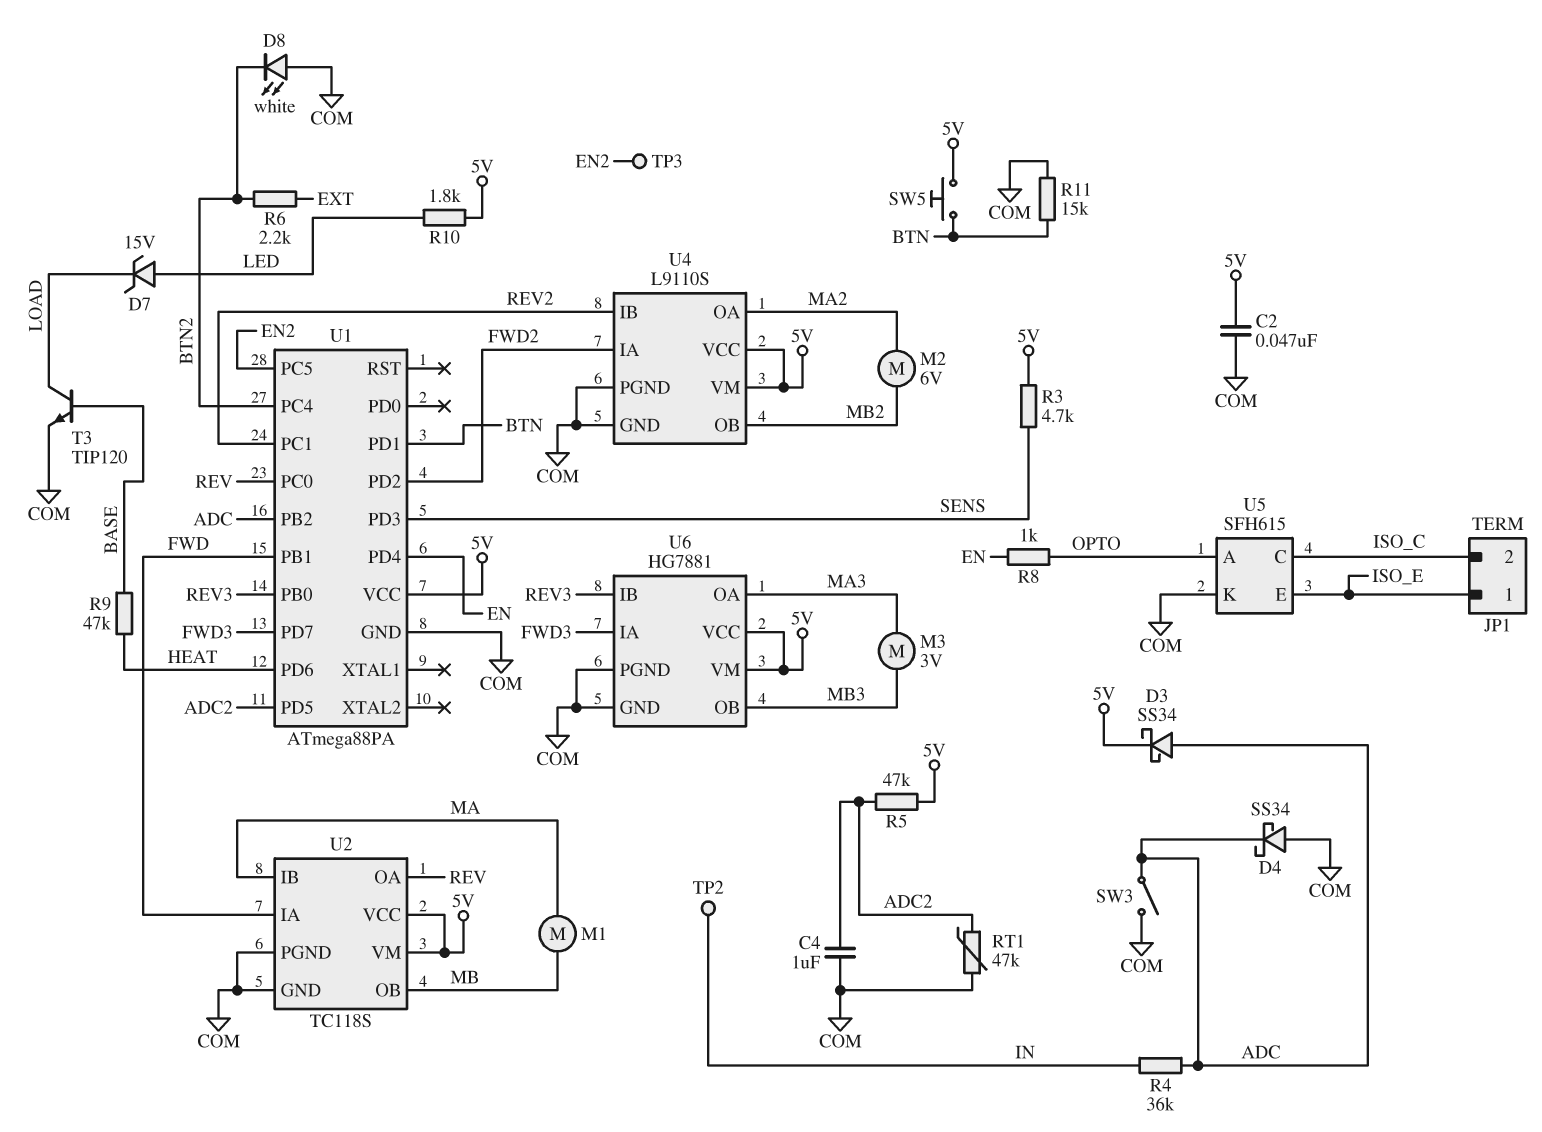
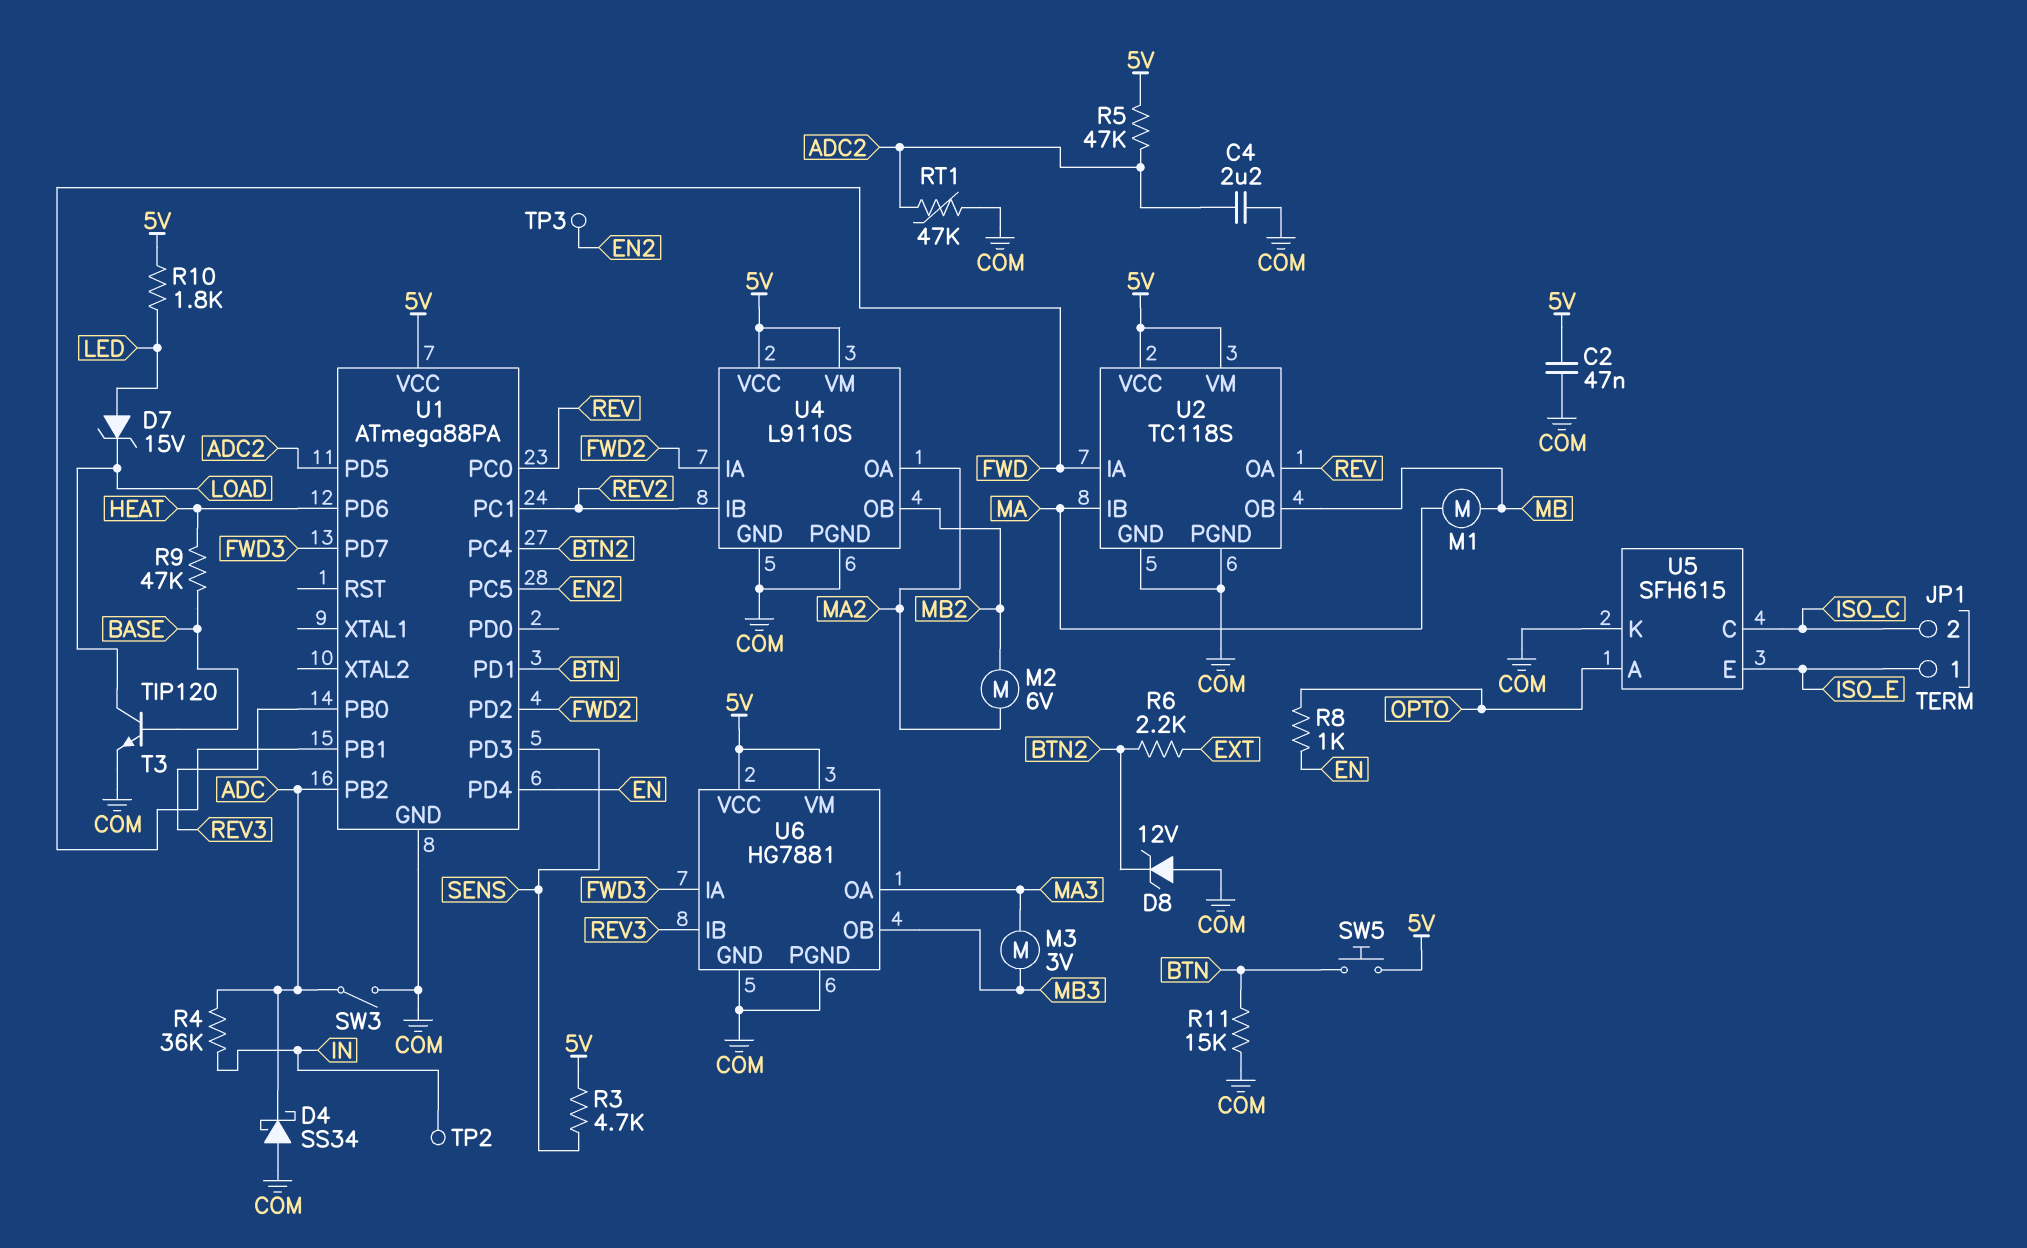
C4: 1uF (ADC2, COM) -> 2.2uF (ADC2, COM)
D3: schottky SS34 (A ADC, K 5V) -> none
D8: LED white (A COM, K BTN2) -> zener 12V (A COM, K BTN2)

